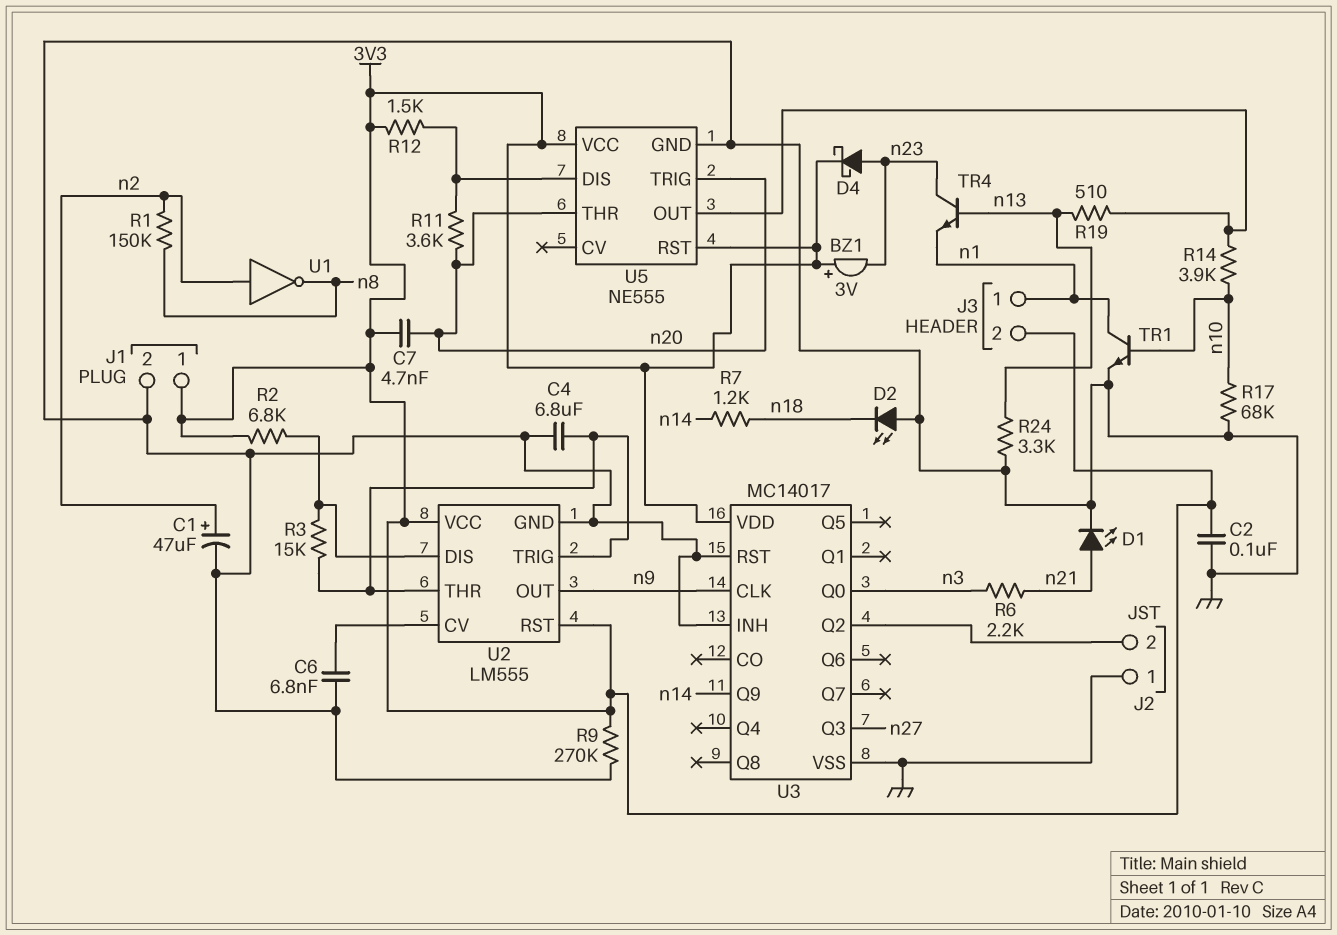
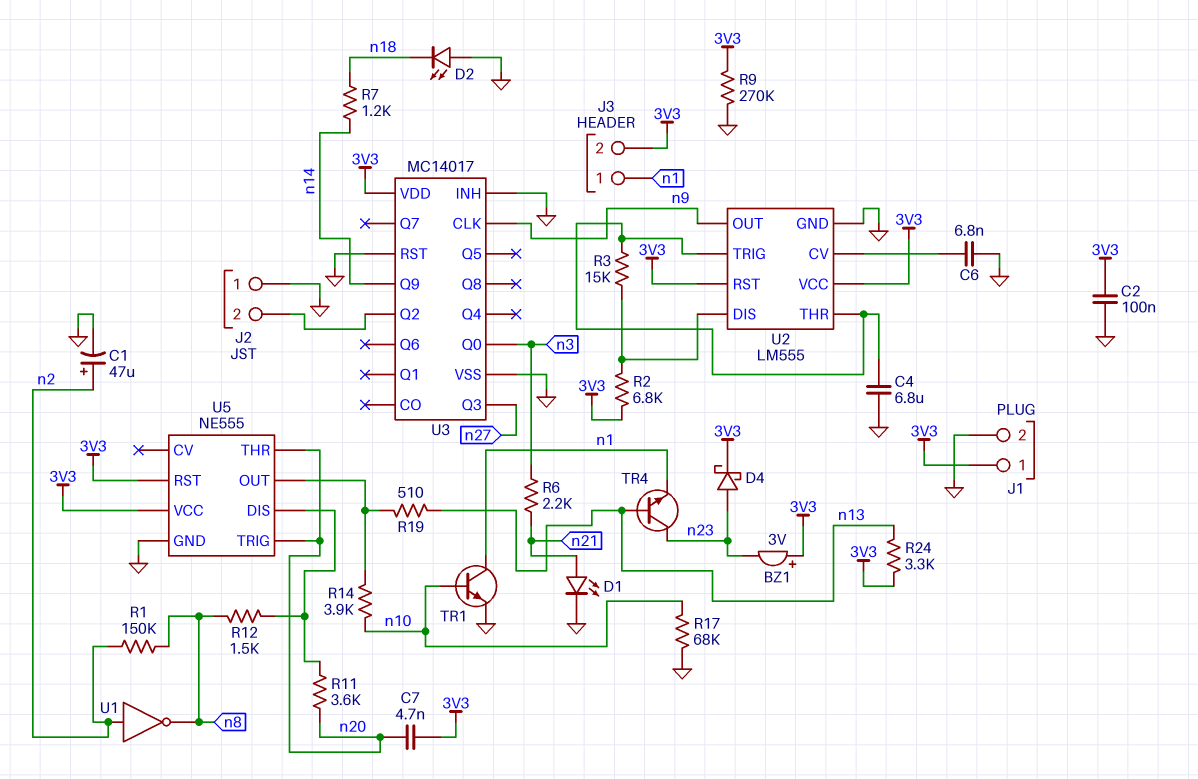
R12: 1.5k (3V3, U5/DIS) -> 1.5k (U5/DIS, n8)
R24: 3.3k (GND, n13) -> 3.3k (3V3, n13)

